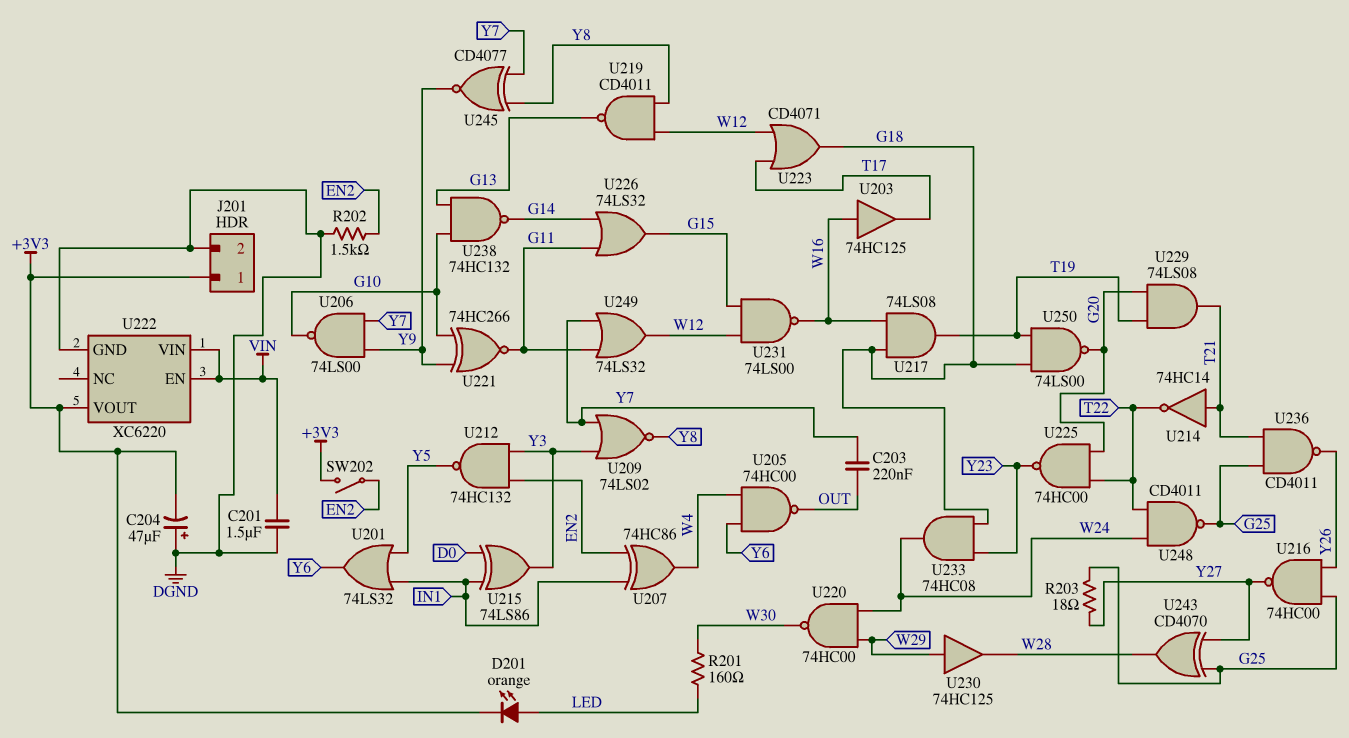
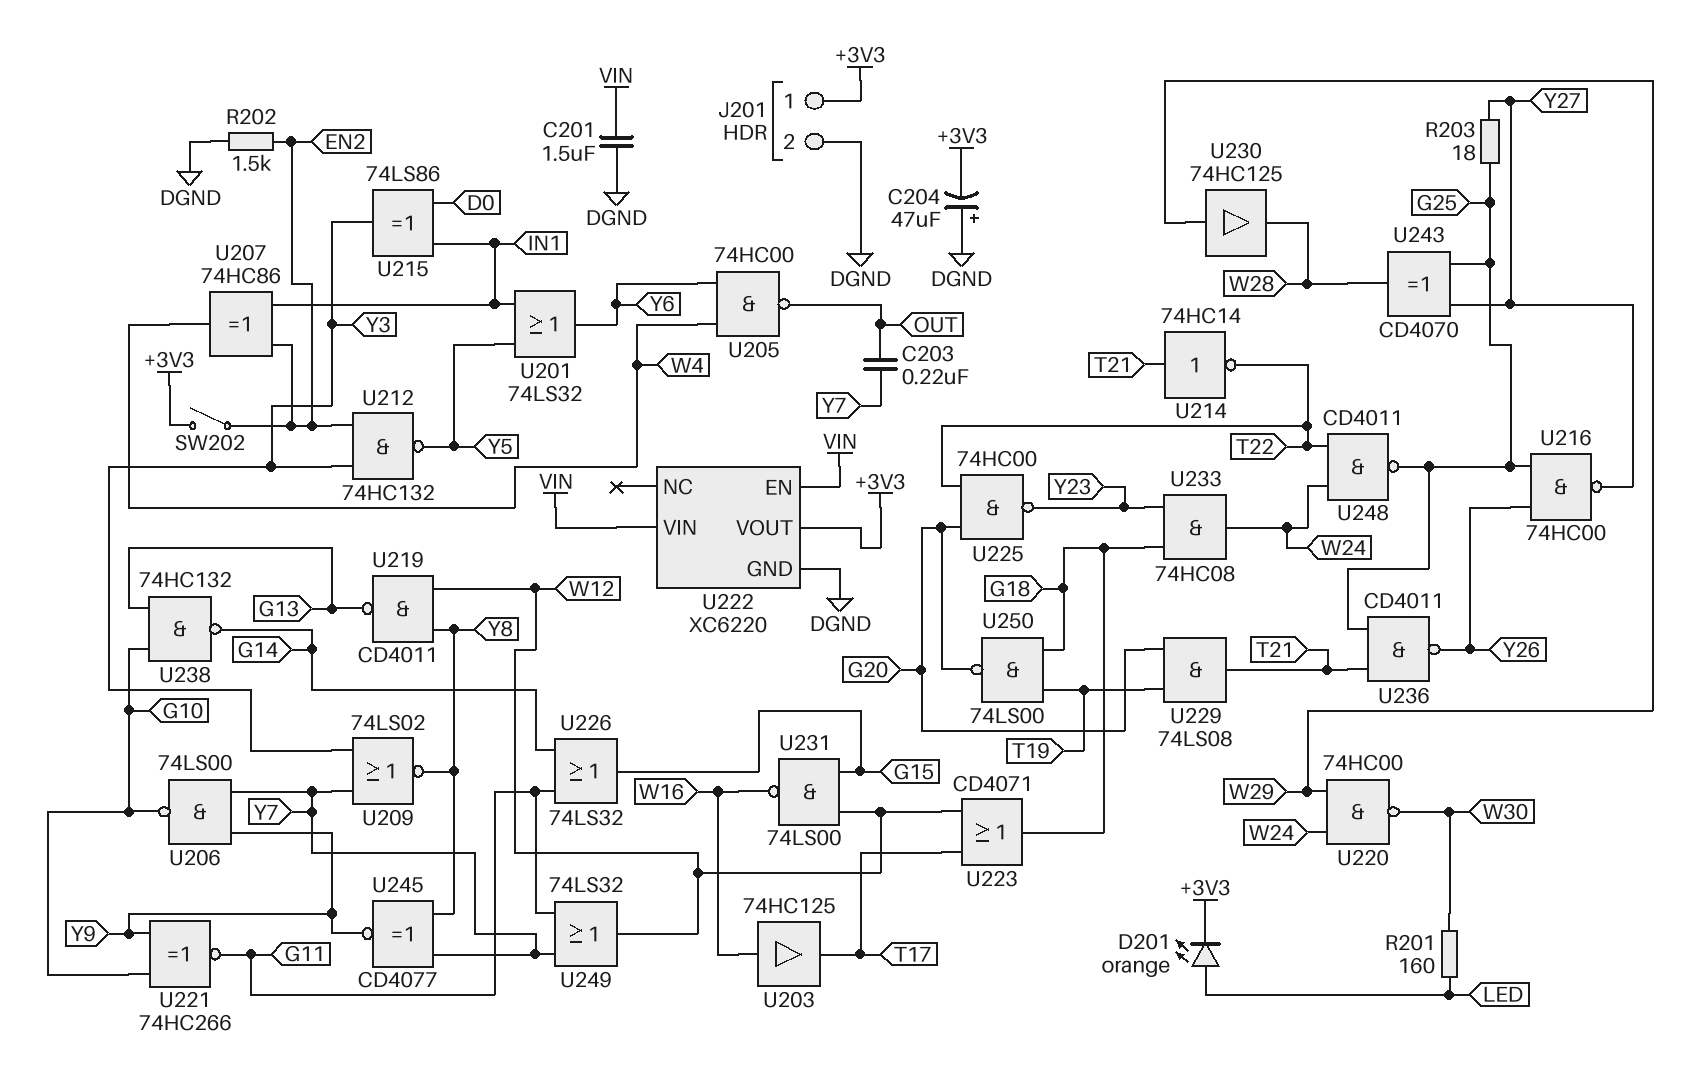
U217: AND 74LS08 (in G18, in W16, out T19) -> none

